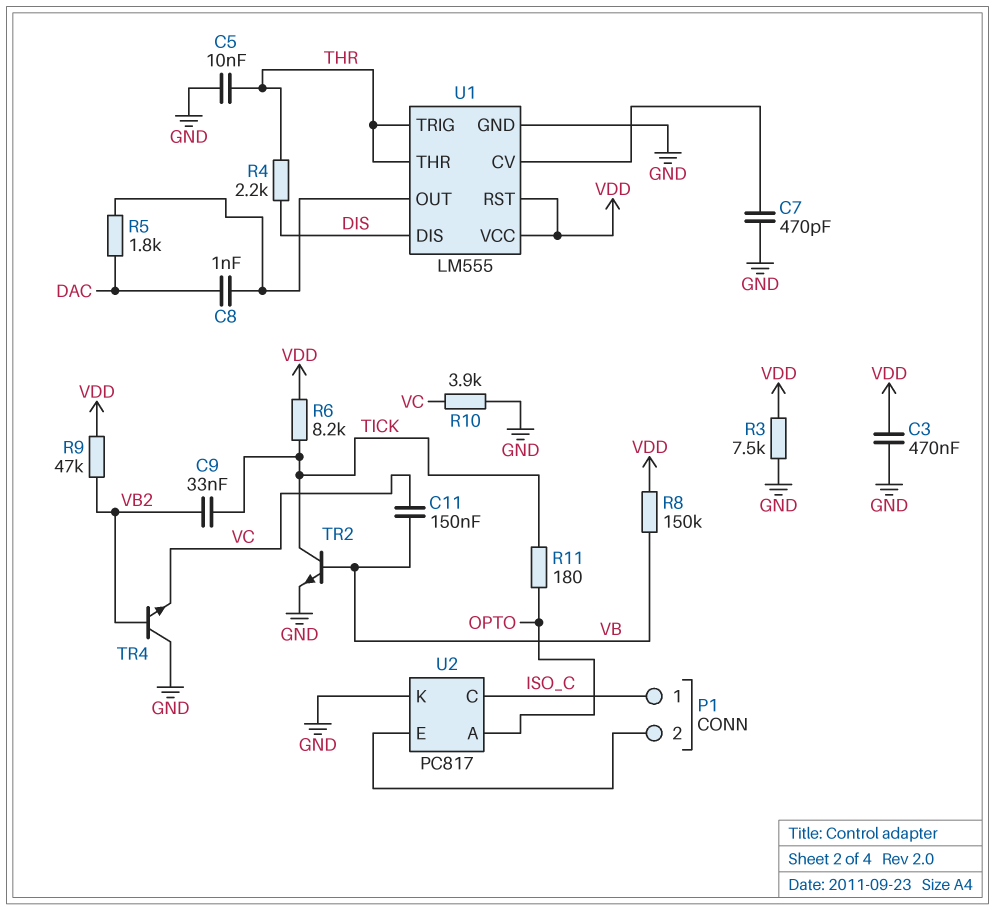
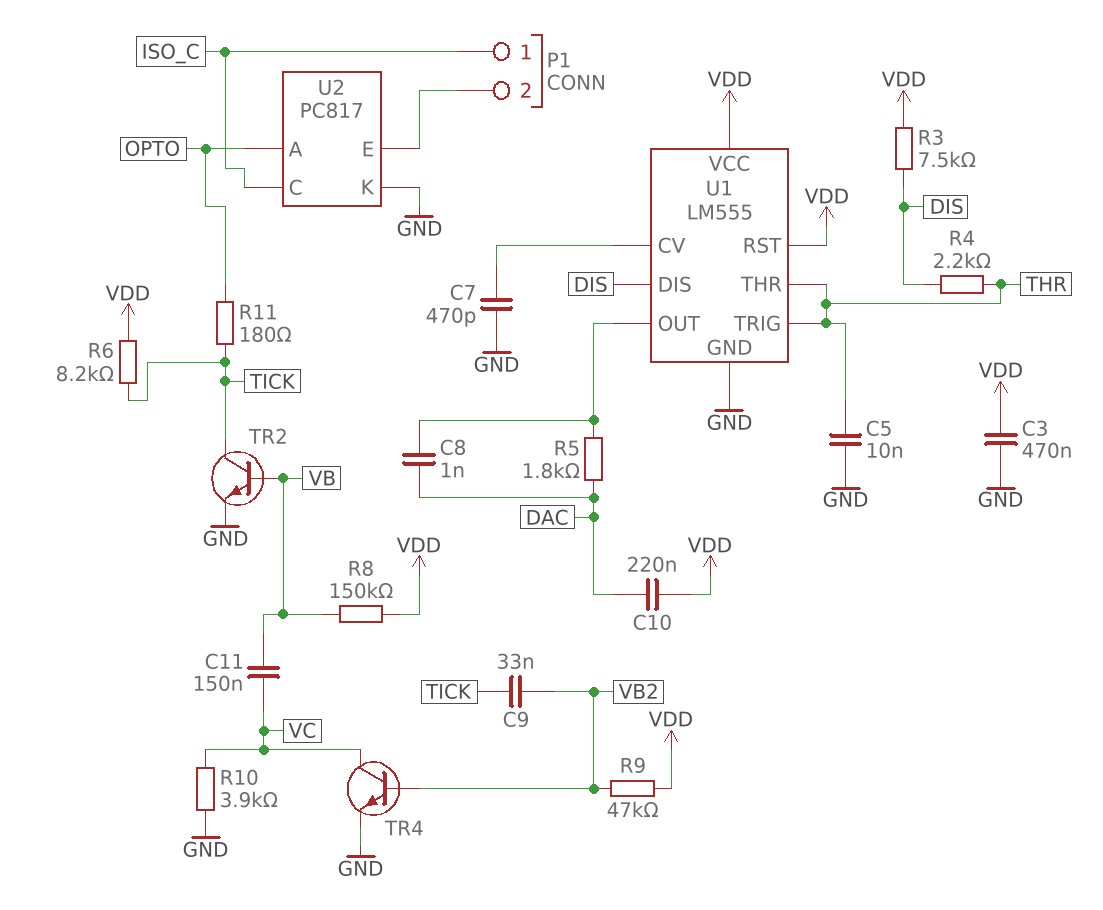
C10: none -> 220nF (DAC, VDD)
R3: 7.5k (GND, VDD) -> 7.5k (DIS, VDD)
TR4: NPN (B VB2, C GND, E VC) -> NPN (B VB2, C VC, E GND)

